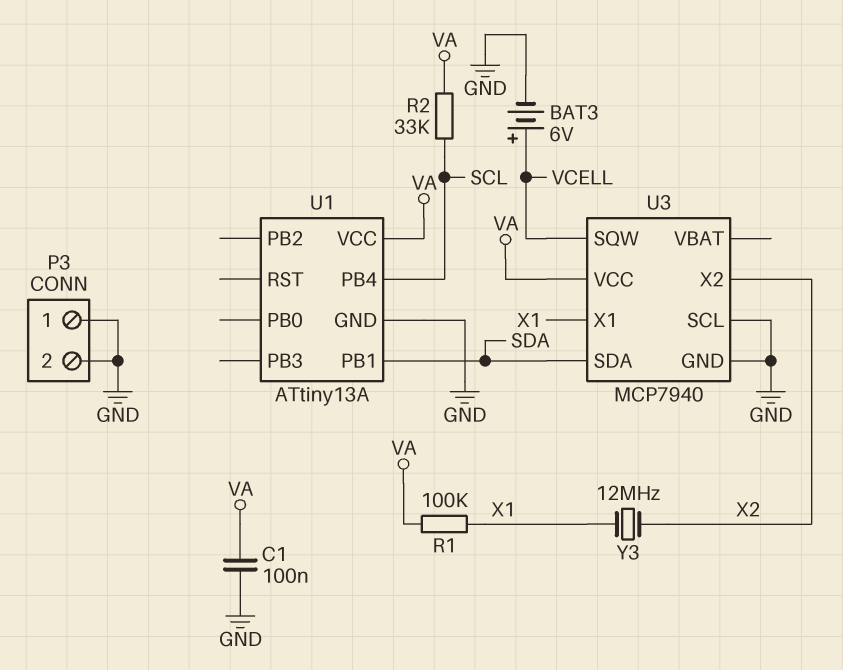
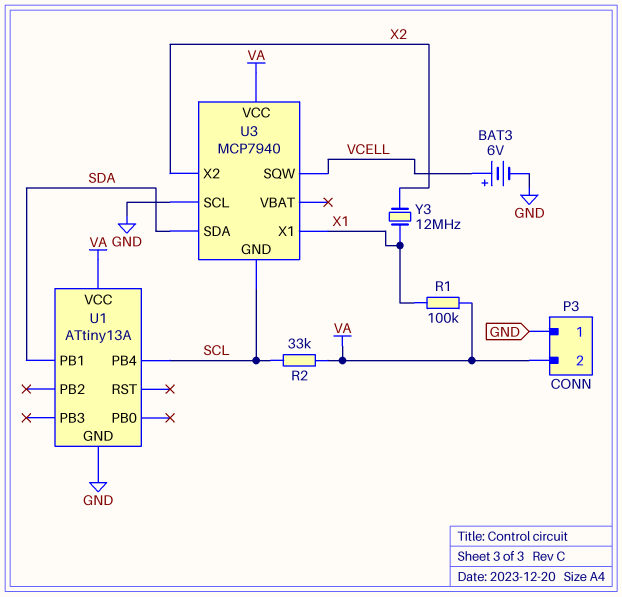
C1: 100nF (GND, VA) -> none
P3 pin 2: GND -> VA
U3 pin GND: GND -> SCL

